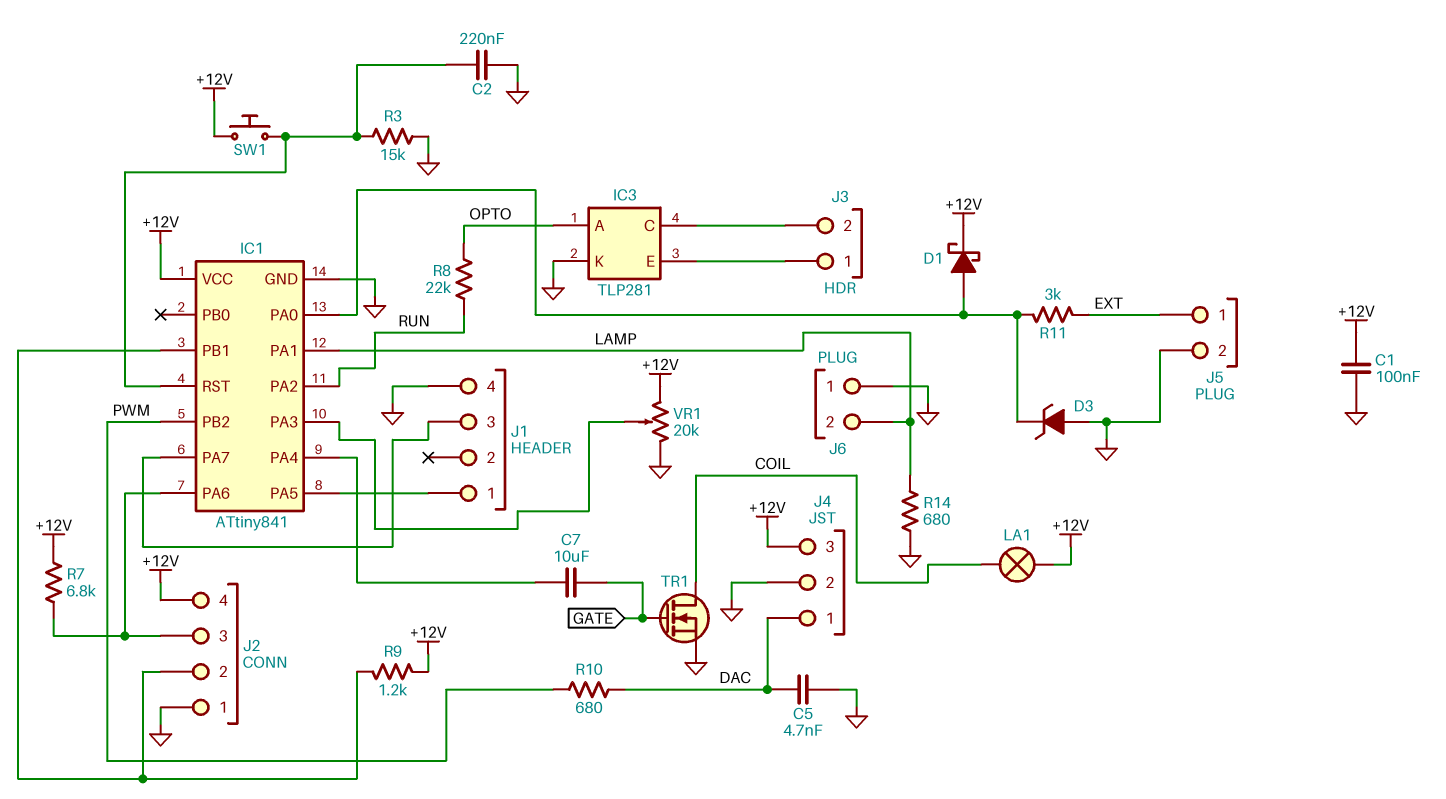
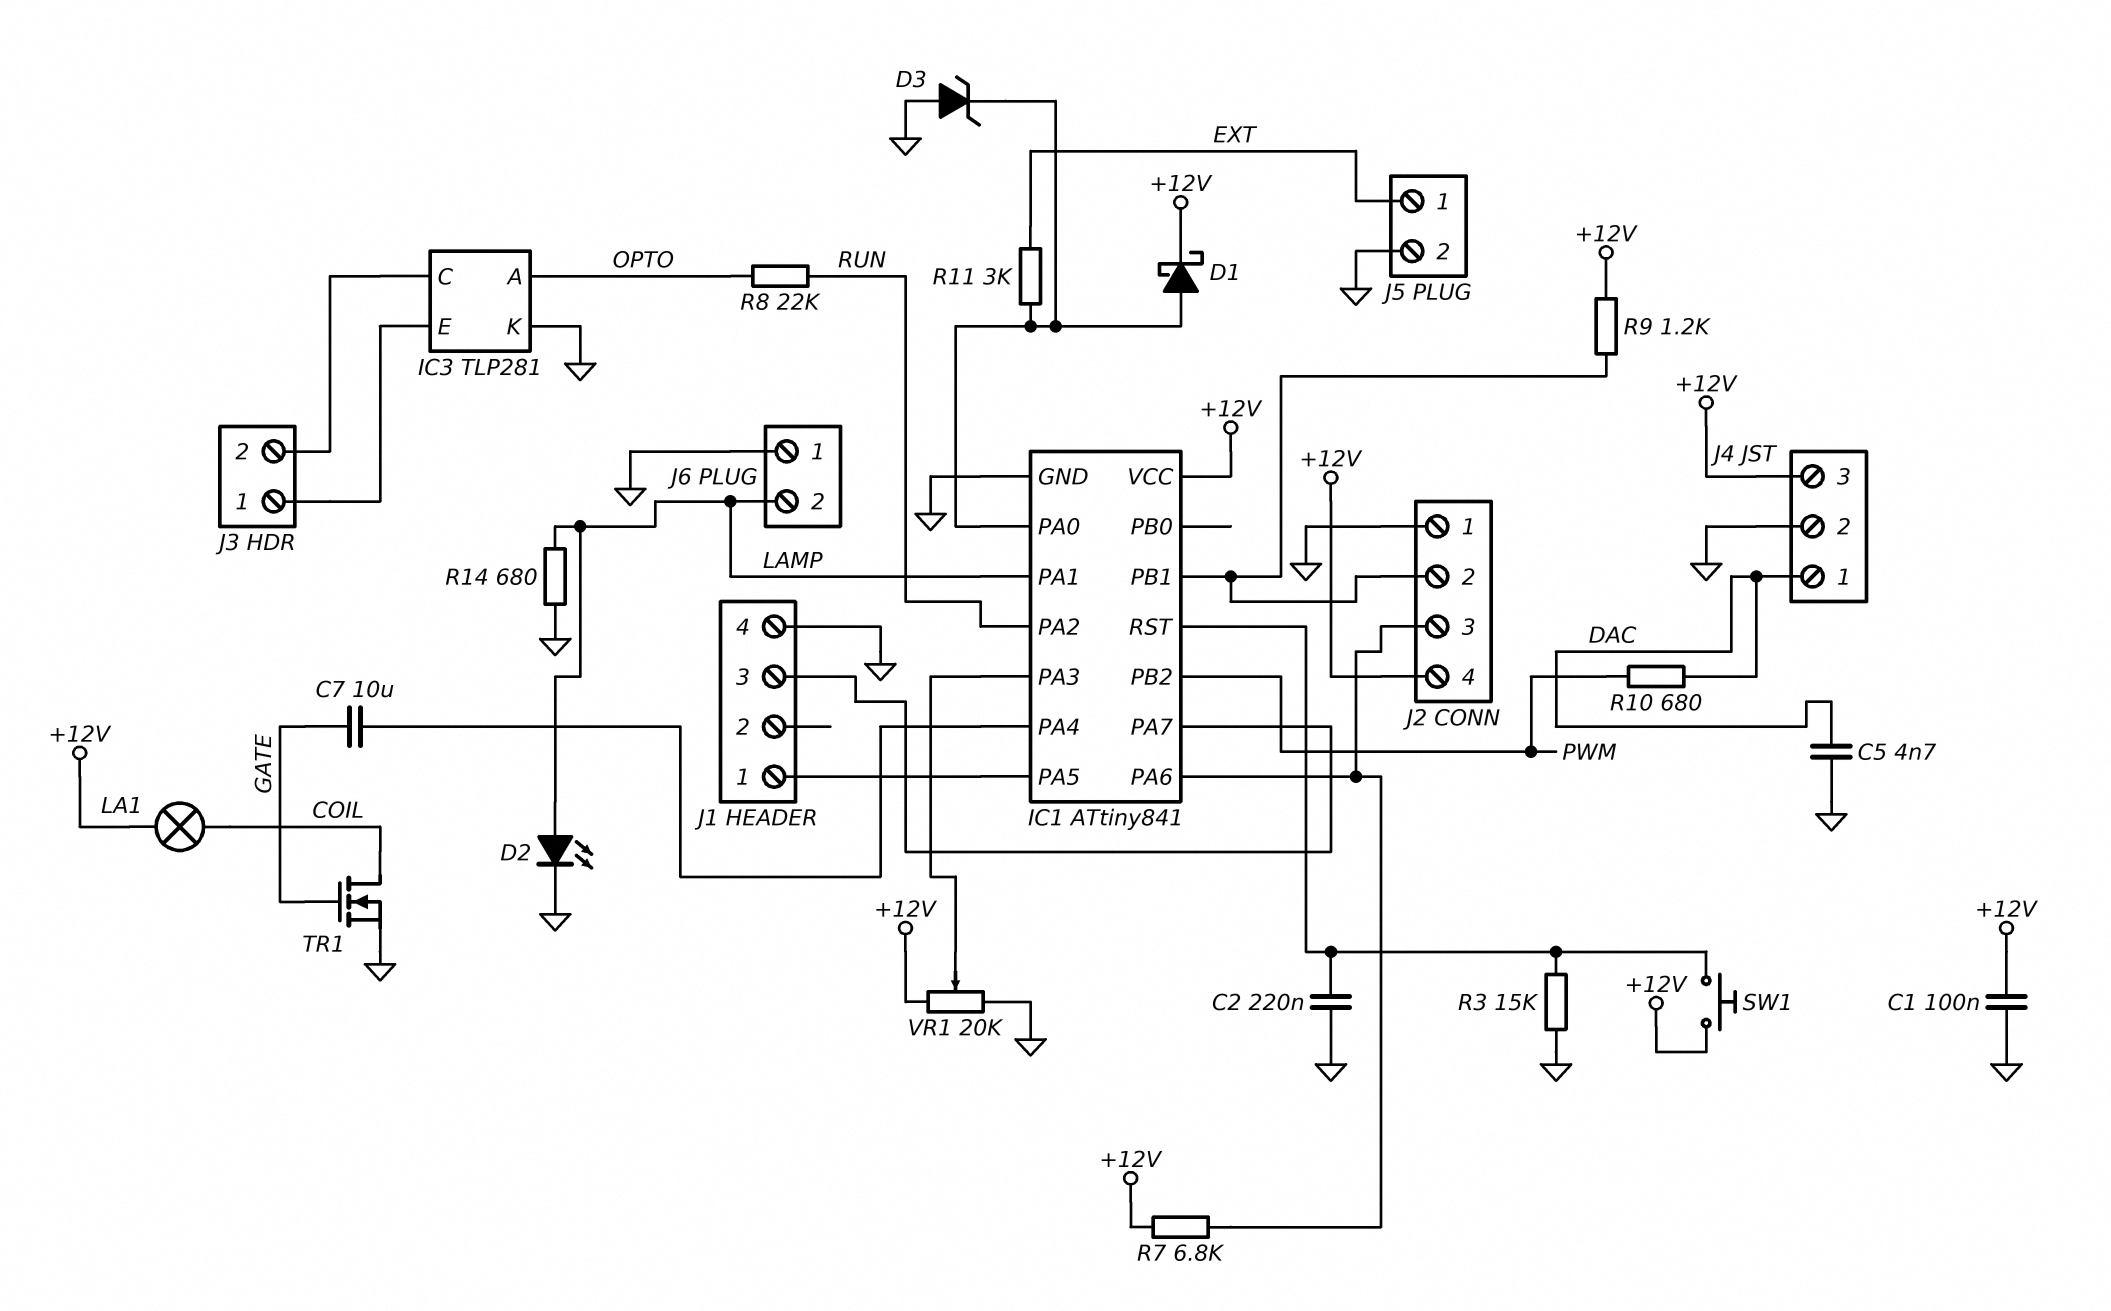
D2: none -> LED (A LAMP, K GND)

